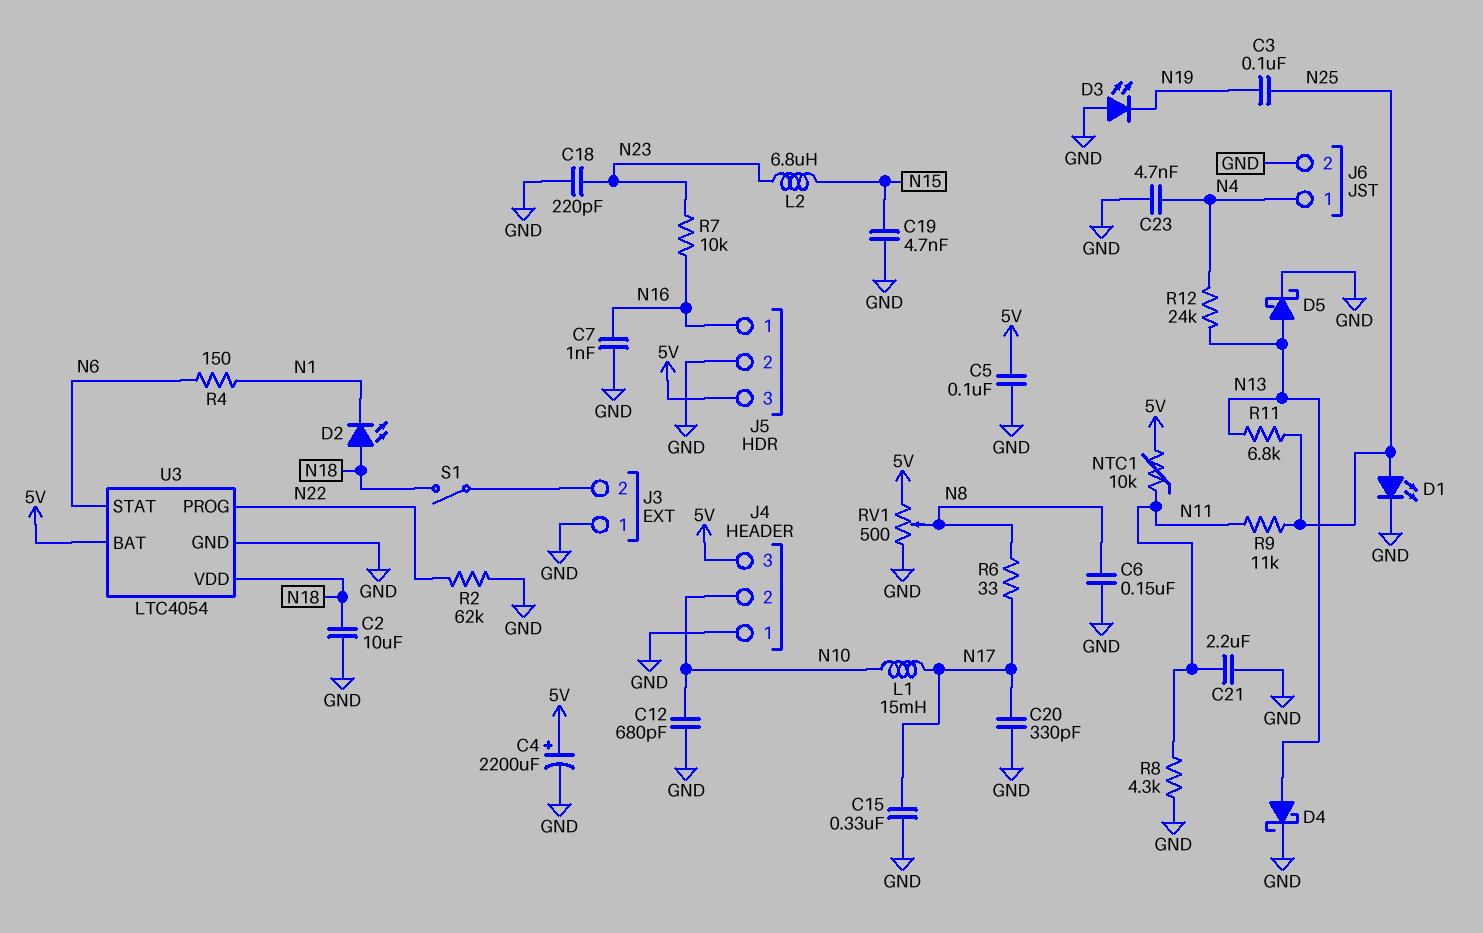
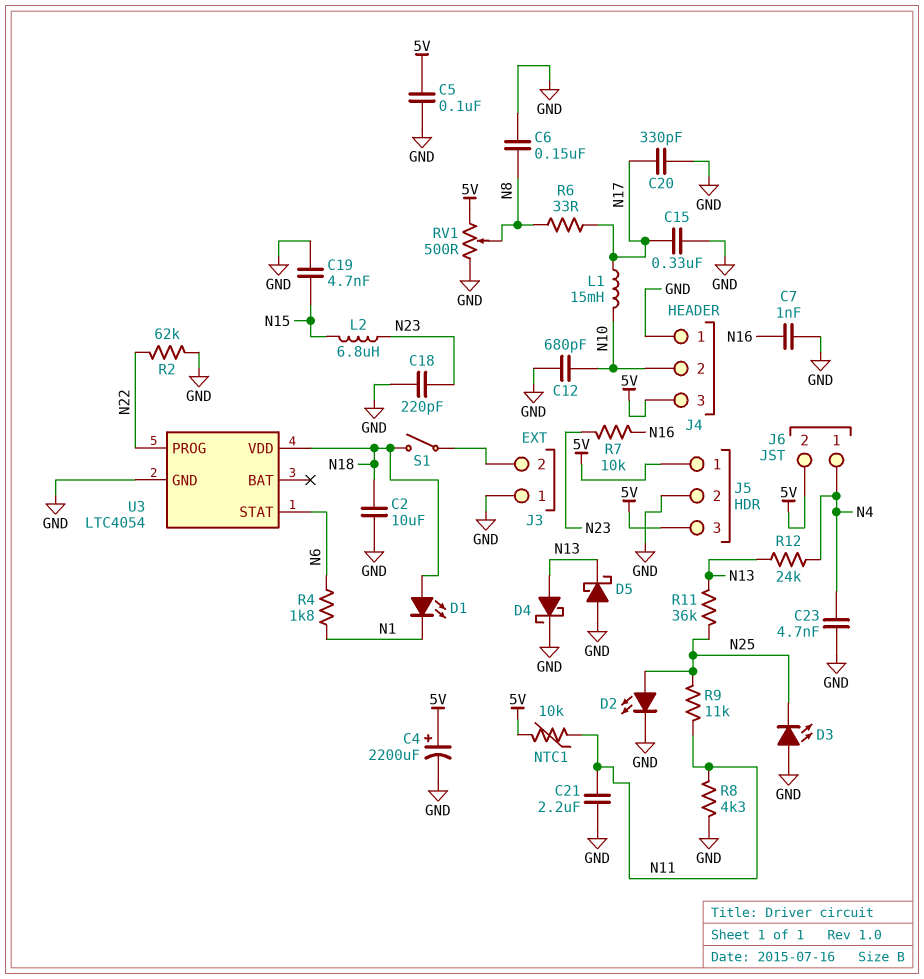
C3: 100nF (N19, N25) -> none
D1: LED (A N25, K GND) -> LED (A N18, K N1)
D2: LED (A N18, K N1) -> LED (A N25, K GND)
D3: LED (A GND, K N19) -> LED (A GND, K N25)
D5: schottky (A N13, K GND) -> schottky (A GND, K N13)
J5 pin 1: N16 -> 5V
J6 pin 2: GND -> 5V
R4: 150 (N1, N6) -> 1.8k (N1, N6)
R11: 6.8k (N13, N25) -> 36k (N13, N25)
U3 pin BAT: 5V -> none

